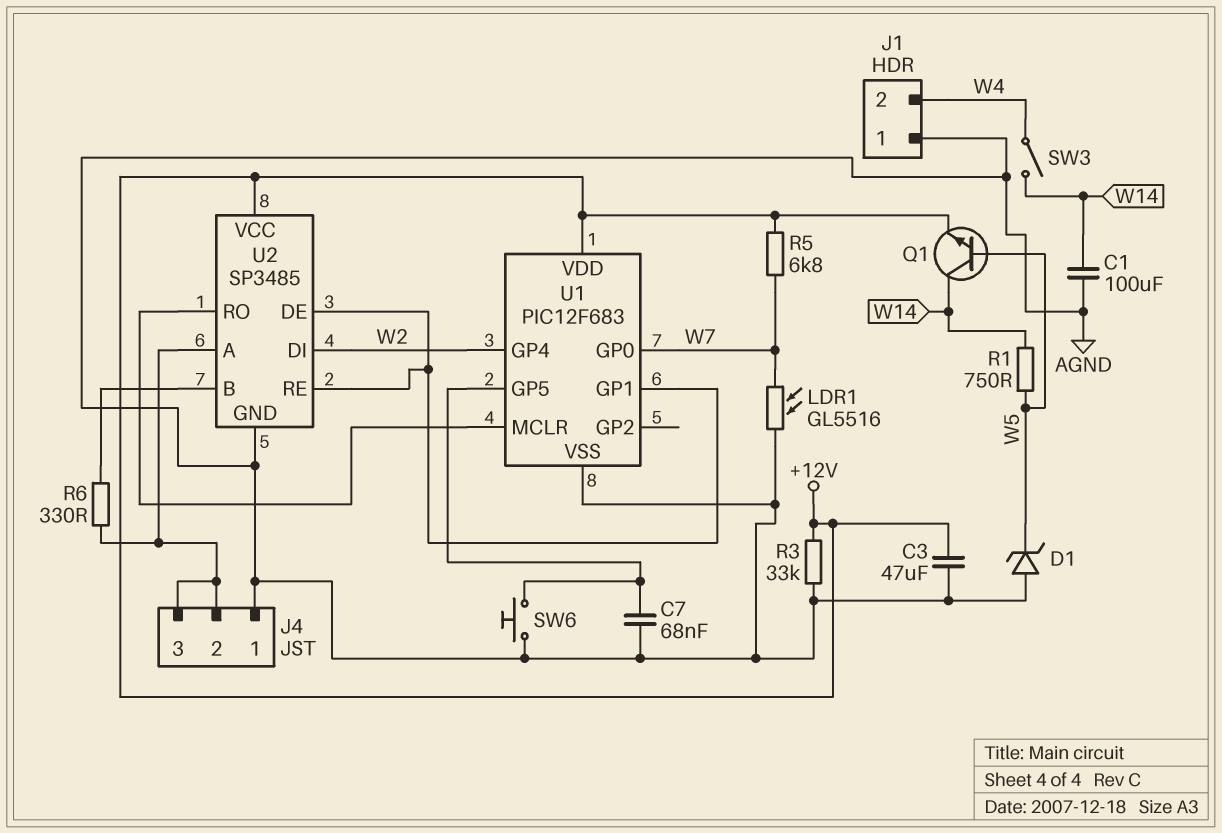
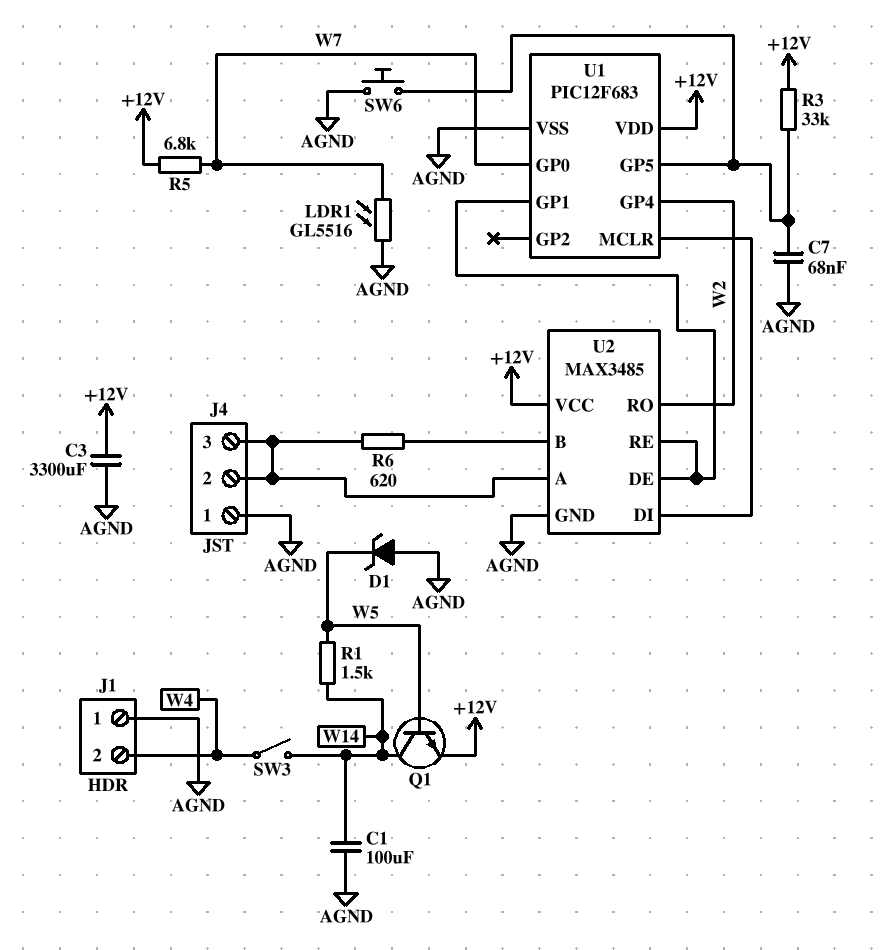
C3: 47uF (+12V, AGND) -> 3300uF (+12V, AGND)
R1: 750 (W5, W14) -> 1.5k (W5, W14)
R3: 33k (+12V, AGND) -> 33k (+12V, U1/GP5)
R6: 330 (J4/2, U2/B) -> 620 (J4/2, U2/B)
U2: SP3485 -> MAX3485
U2 pin DI: W2 -> U1/MCLR
U2 pin RO: U1/MCLR -> W2

